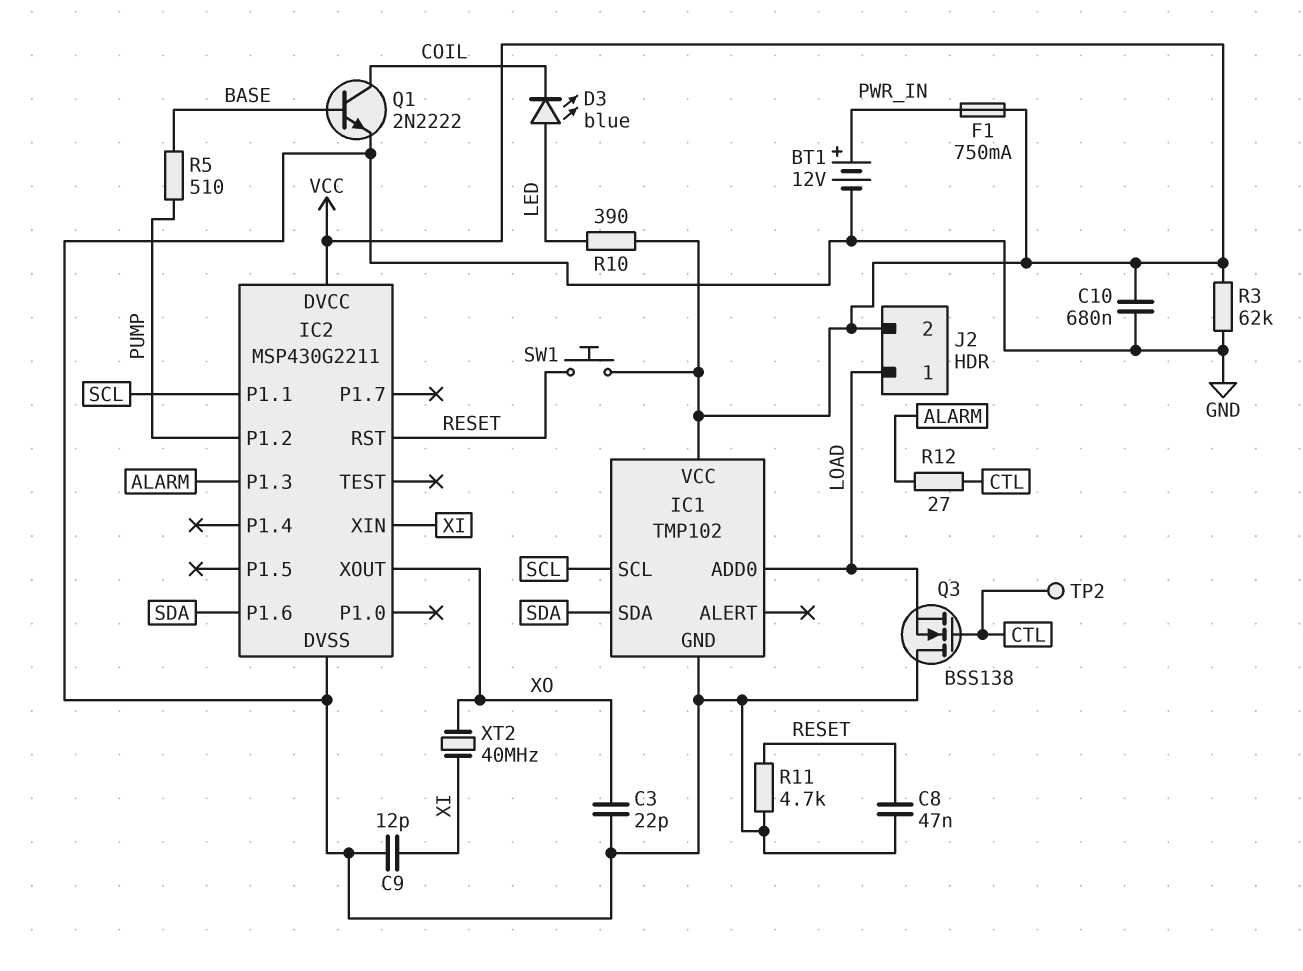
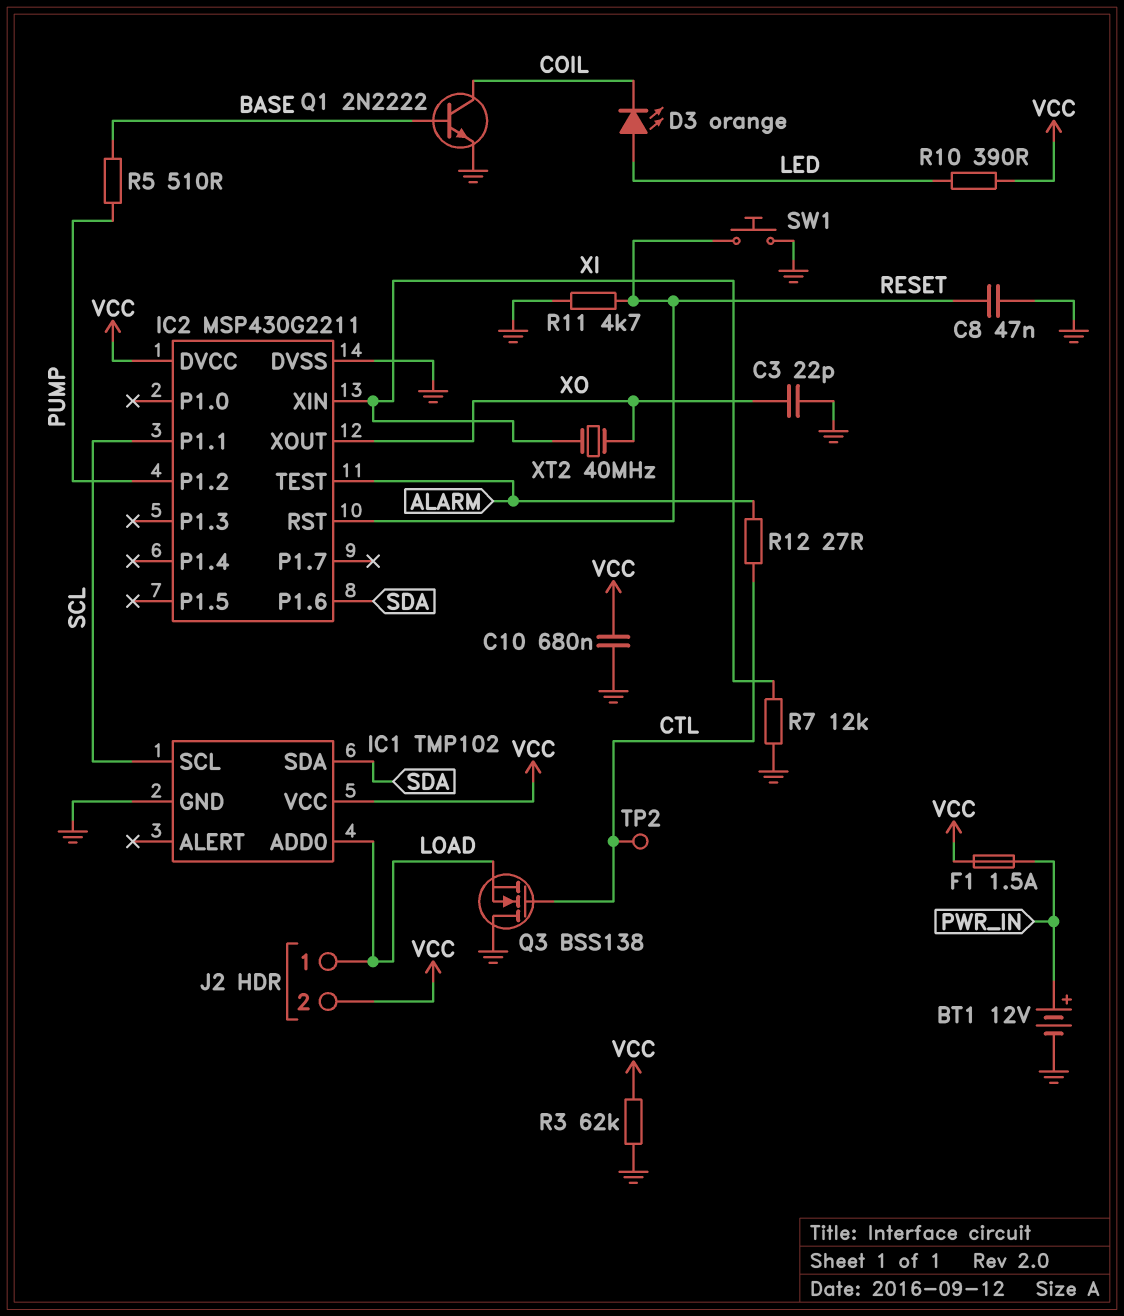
C9: 12pF (GND, XI) -> none
D3: LED blue (A LED, K COIL) -> LED orange (A LED, K COIL)
F1: 750mA (PWR_IN, VCC) -> 1.5A (PWR_IN, VCC)
IC2 pin P1.3: ALARM -> none
IC2 pin TEST: none -> ALARM
R7: none -> 12k (GND, XI)
SW1: button (RESET, VCC) -> button (GND, RESET)

